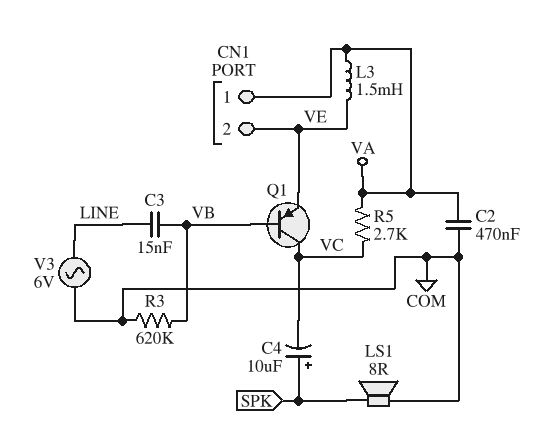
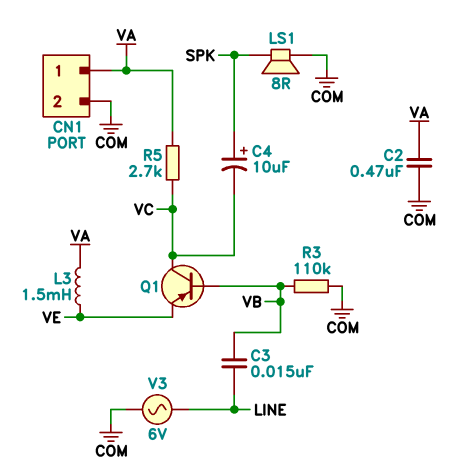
CN1 pin 2: VE -> COM
R3: 620k (COM, VB) -> 110k (COM, VB)

